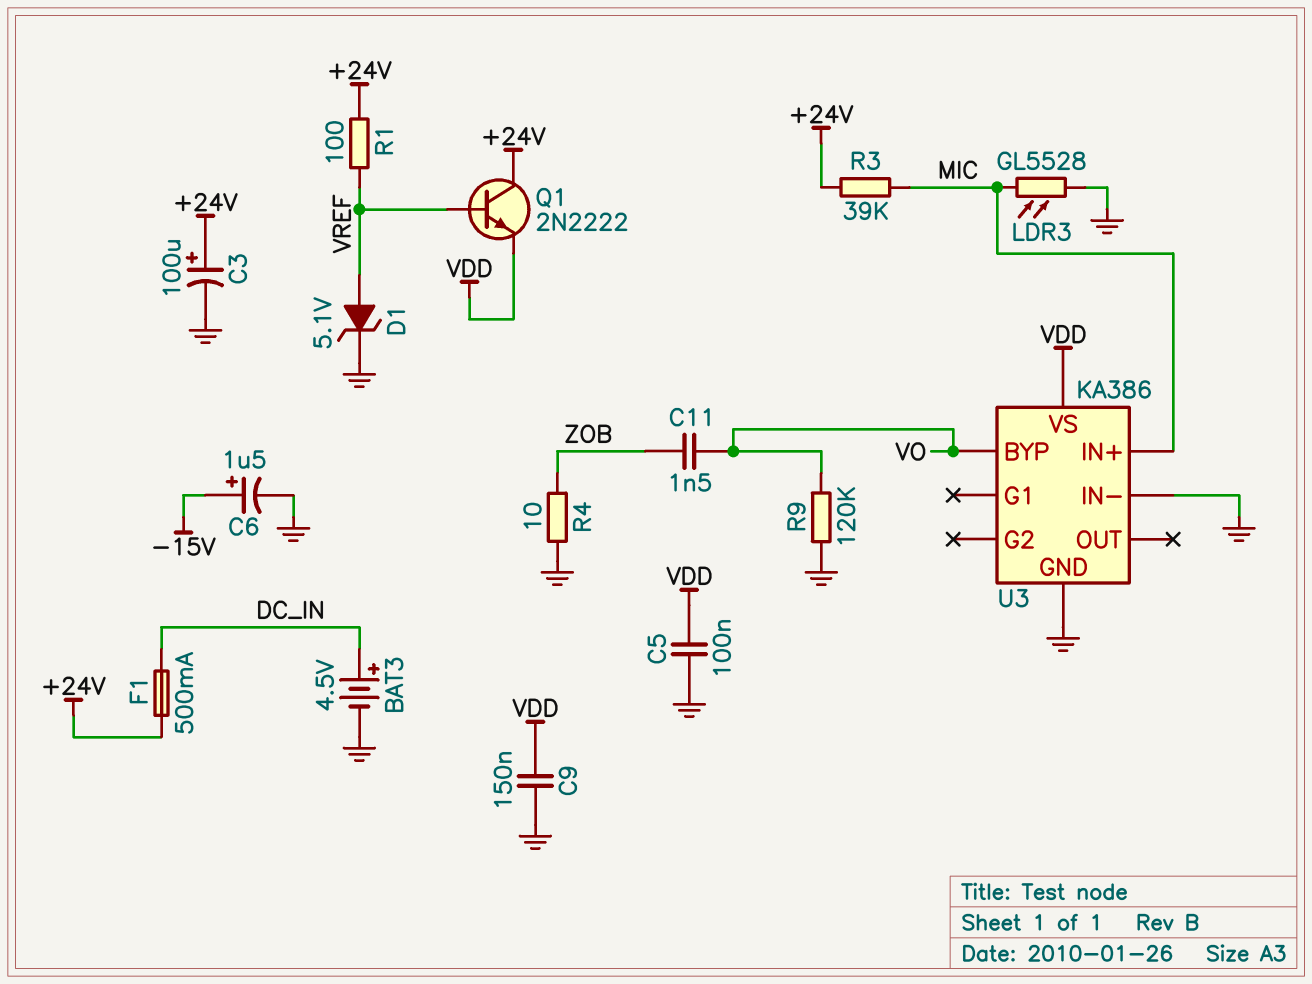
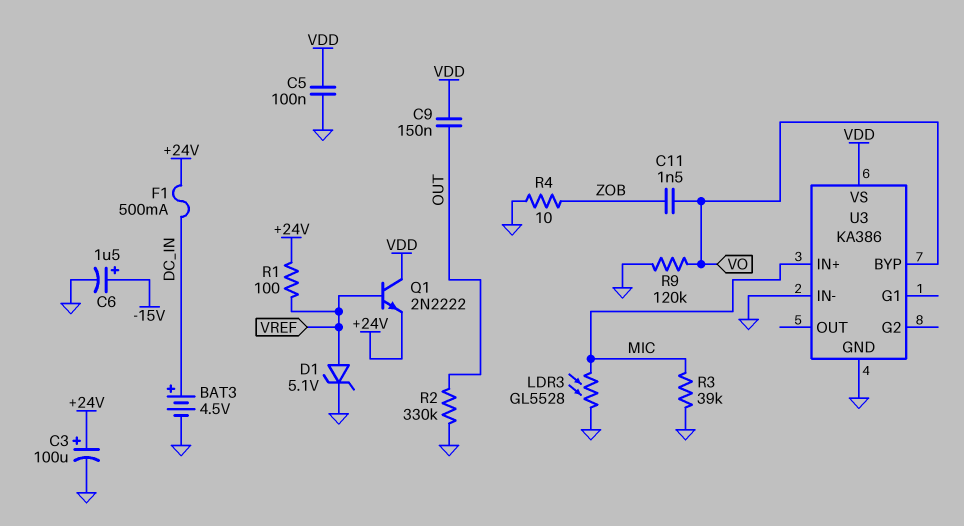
C9: 150nF (GND, VDD) -> 150nF (OUT, VDD)
Q1: NPN 2N2222 (B VREF, C +24V, E VDD) -> NPN 2N2222 (B VREF, C VDD, E +24V)
R2: none -> 330k (GND, OUT)
R3: 39k (+24V, MIC) -> 39k (GND, MIC)

